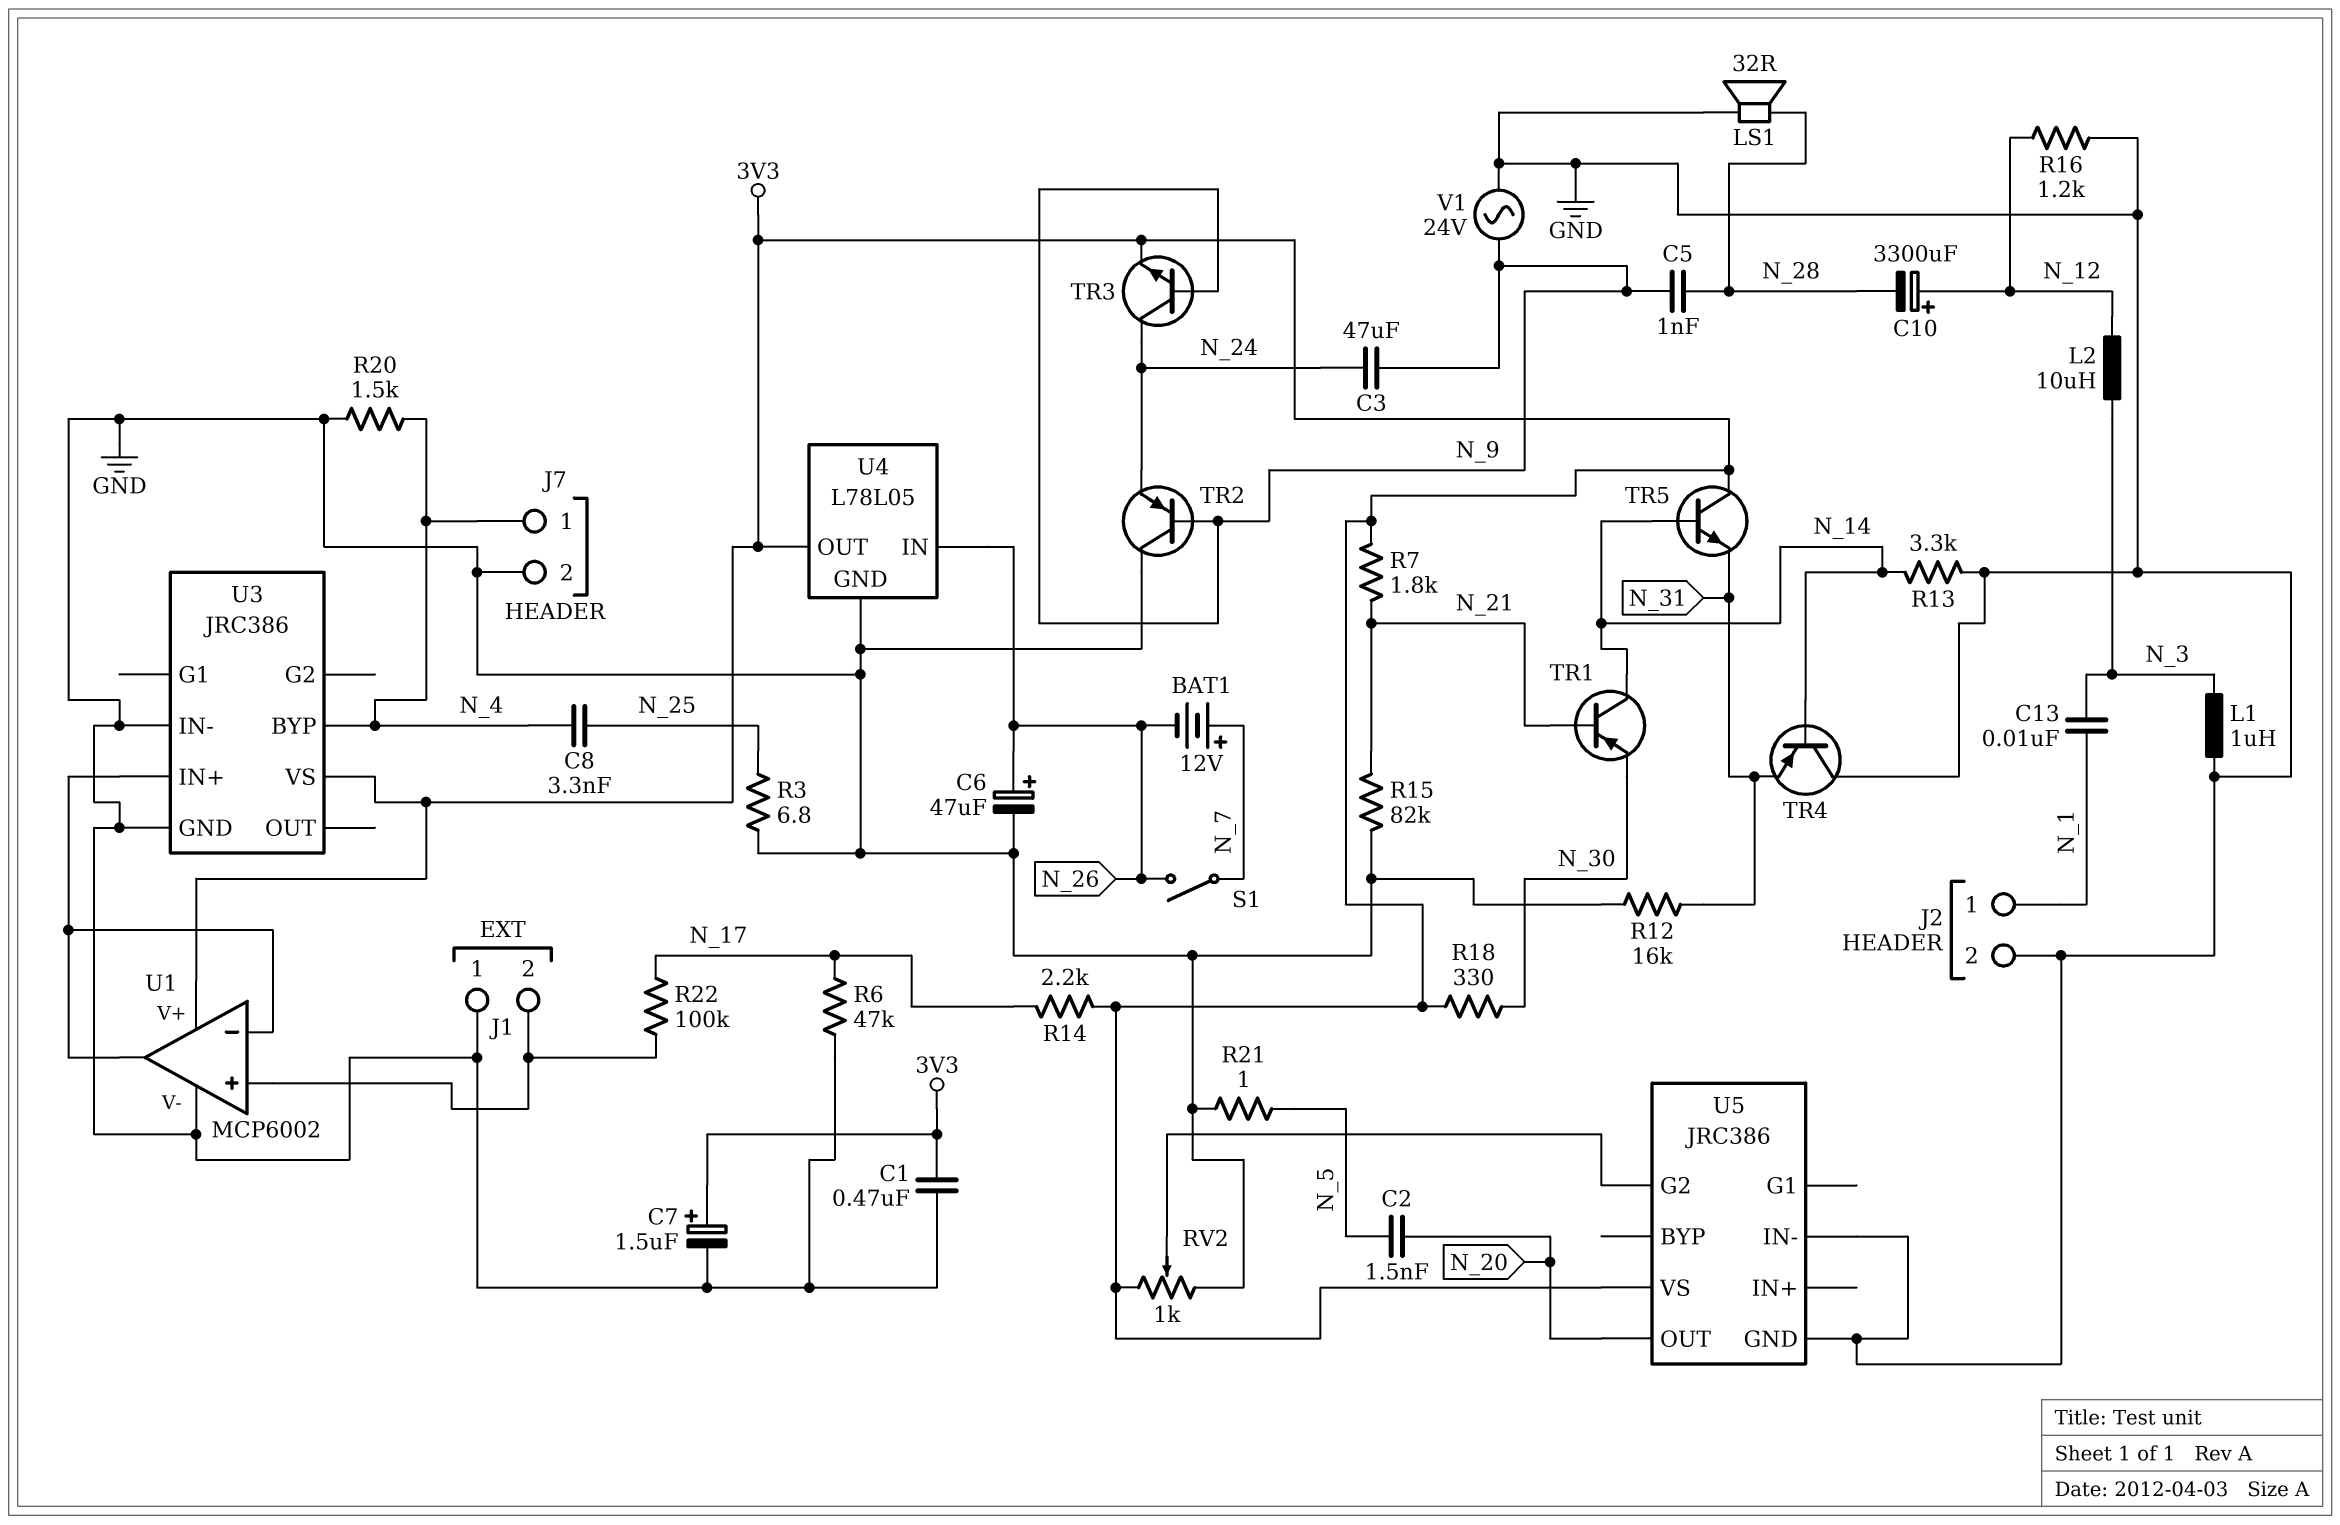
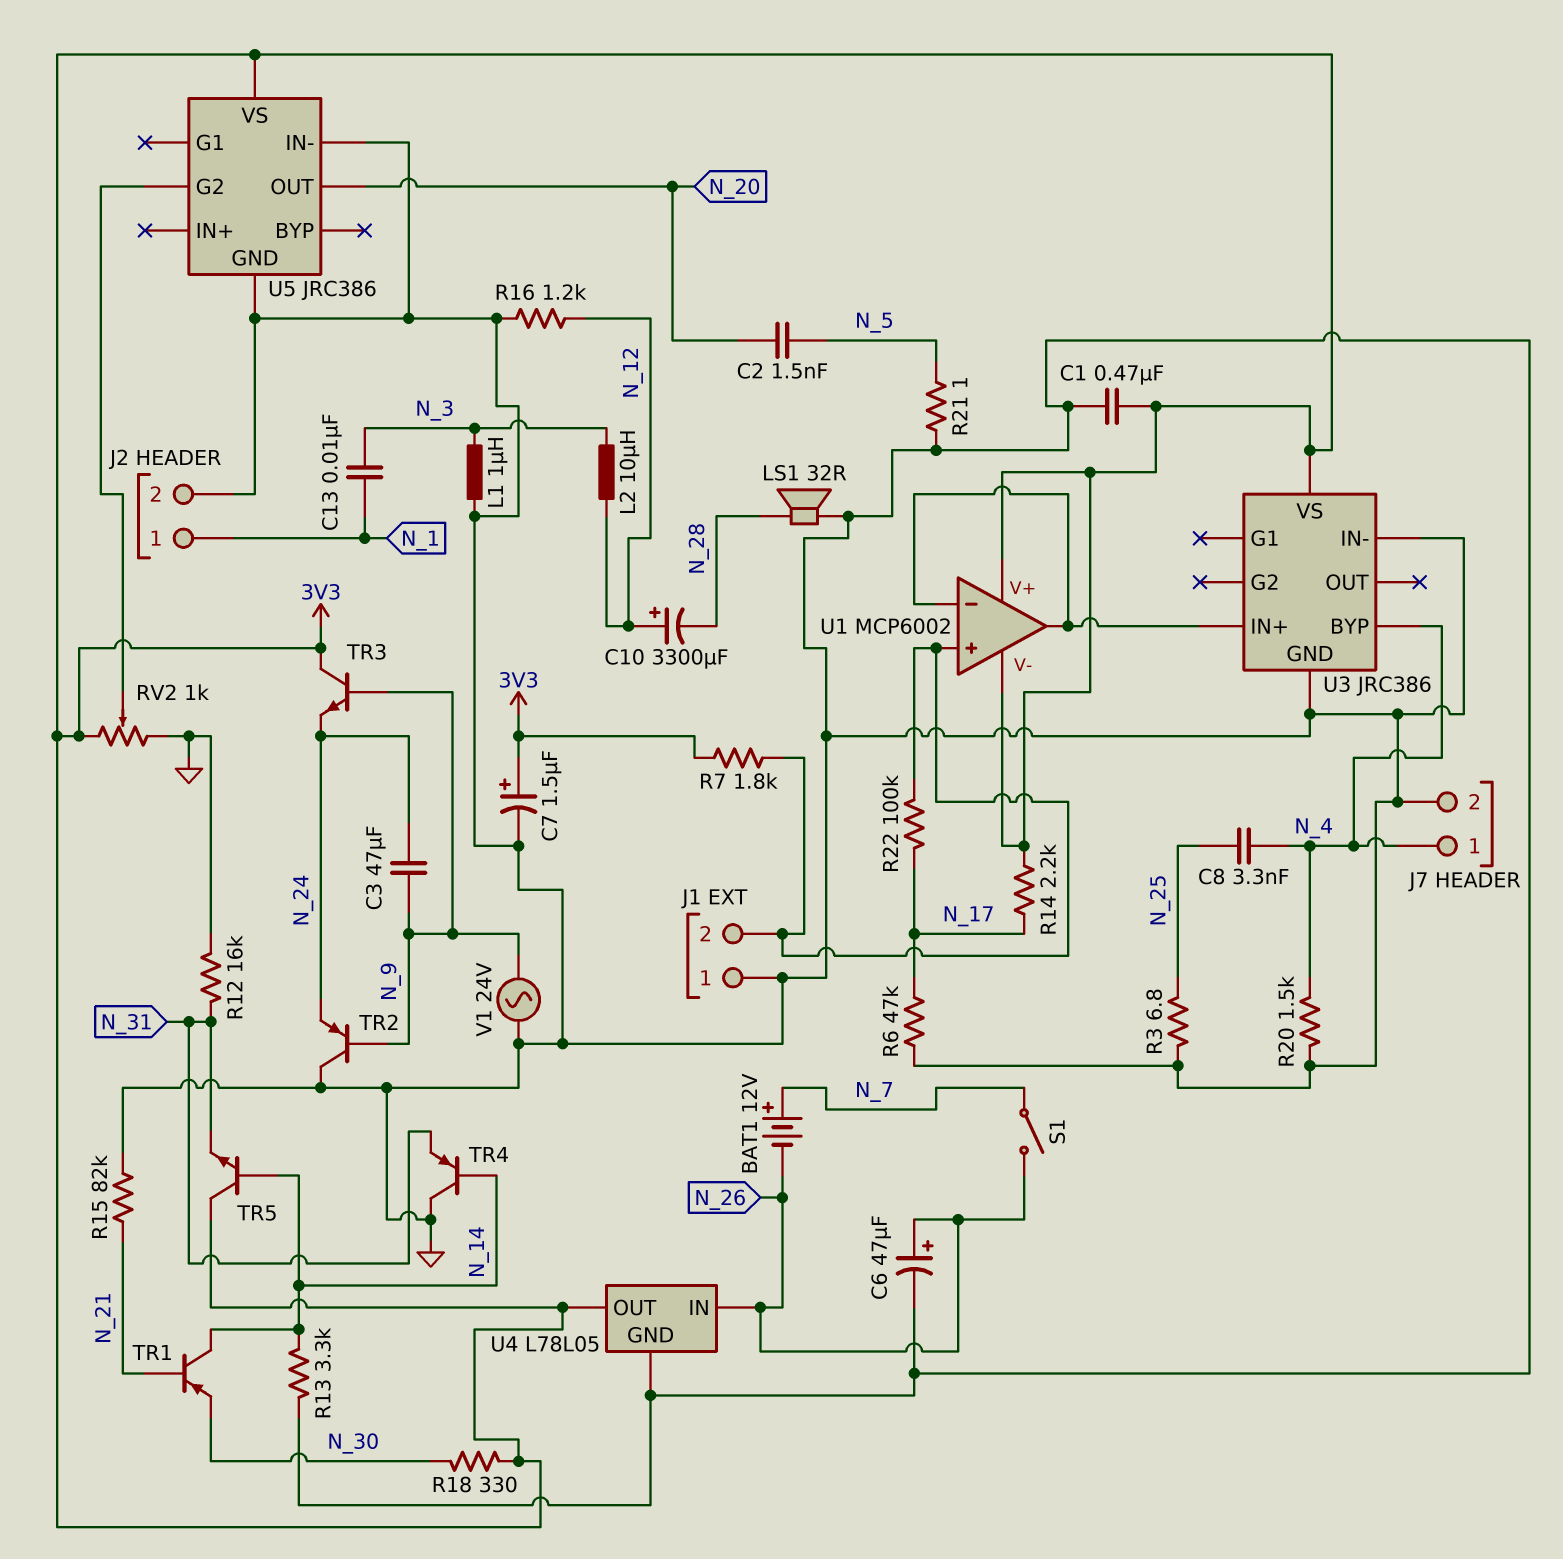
C5: 1nF (N_9, N_28) -> none
R7: 1.8k (3V3, N_21) -> 1.8k (3V3, J1/2)
TR3: NPN (B N_9, C N_24, E 3V3) -> NPN (B N_9, C 3V3, E N_24)
U1 pin V-: GND -> 3V3

